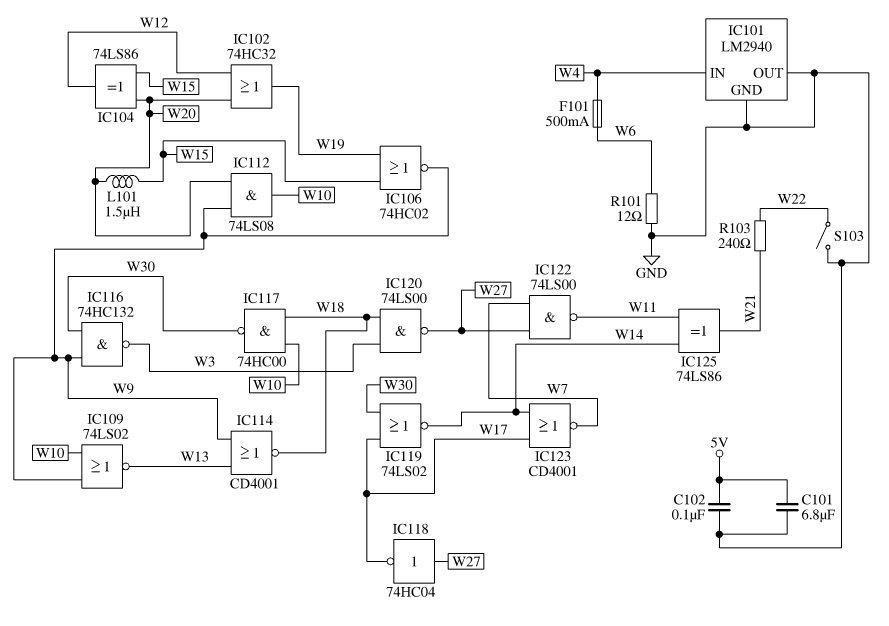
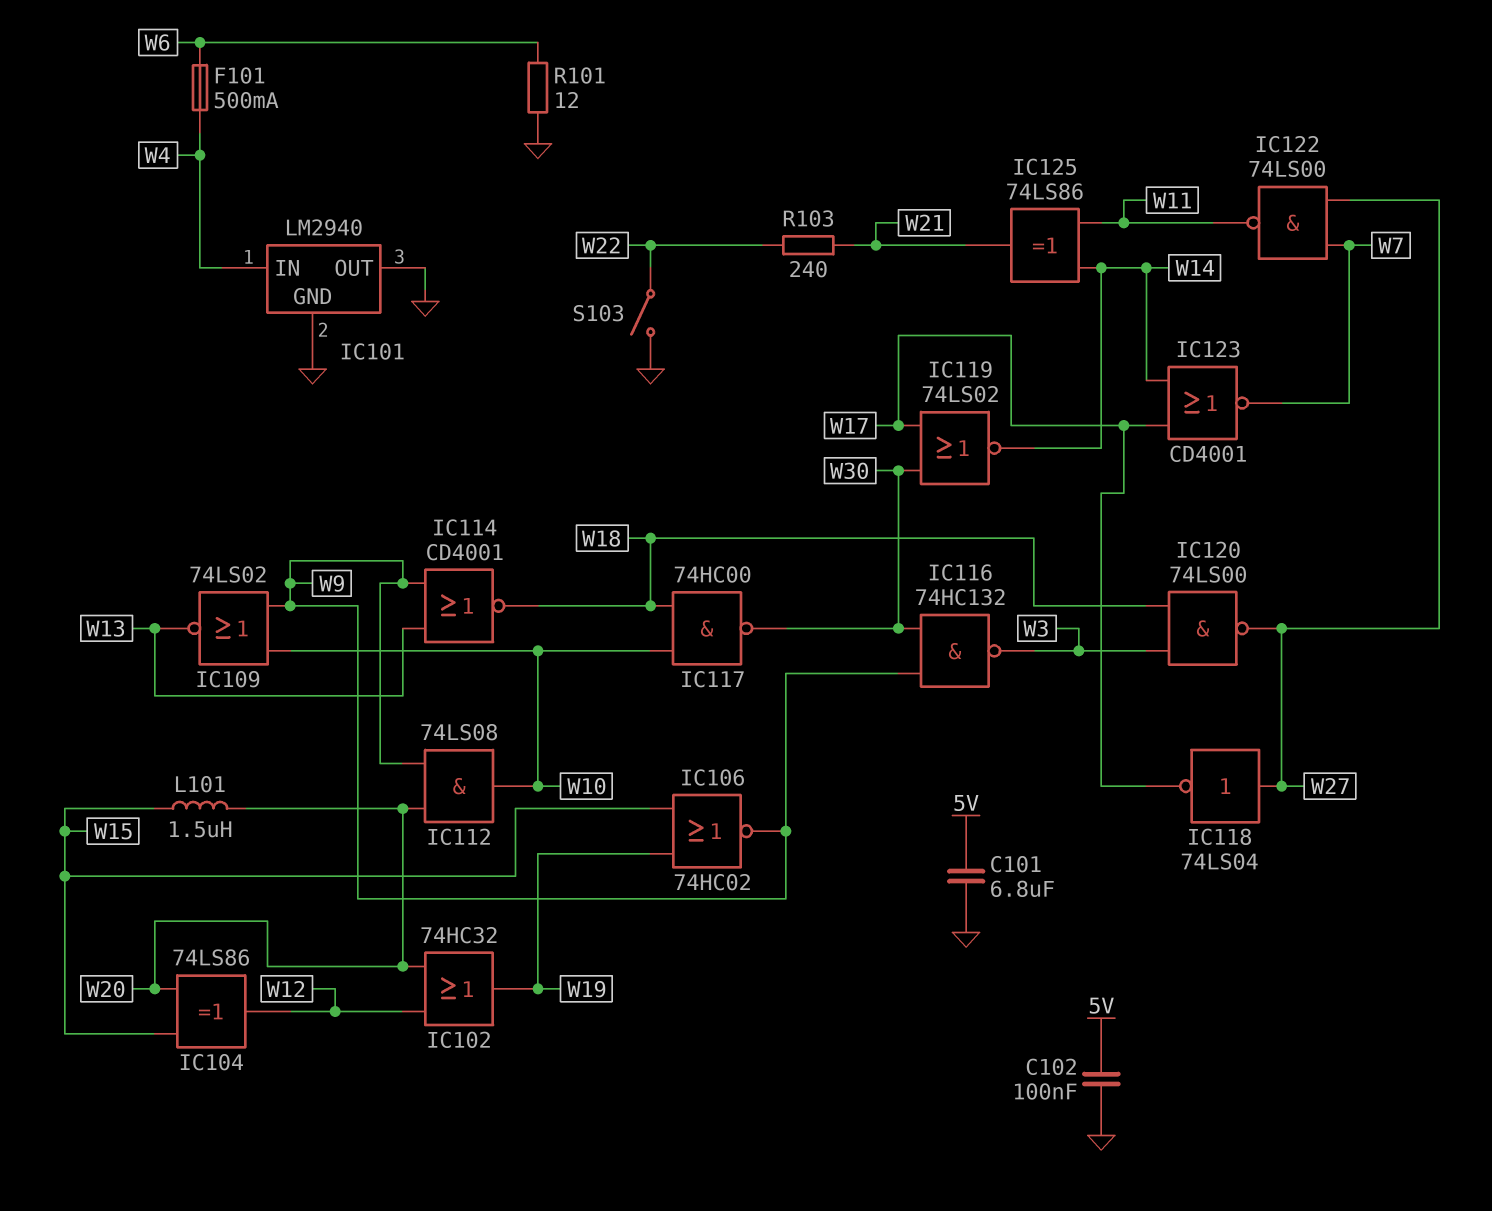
IC118: NOT 74HC04 (in W27, out W17) -> NOT 74LS04 (in W27, out W17)

